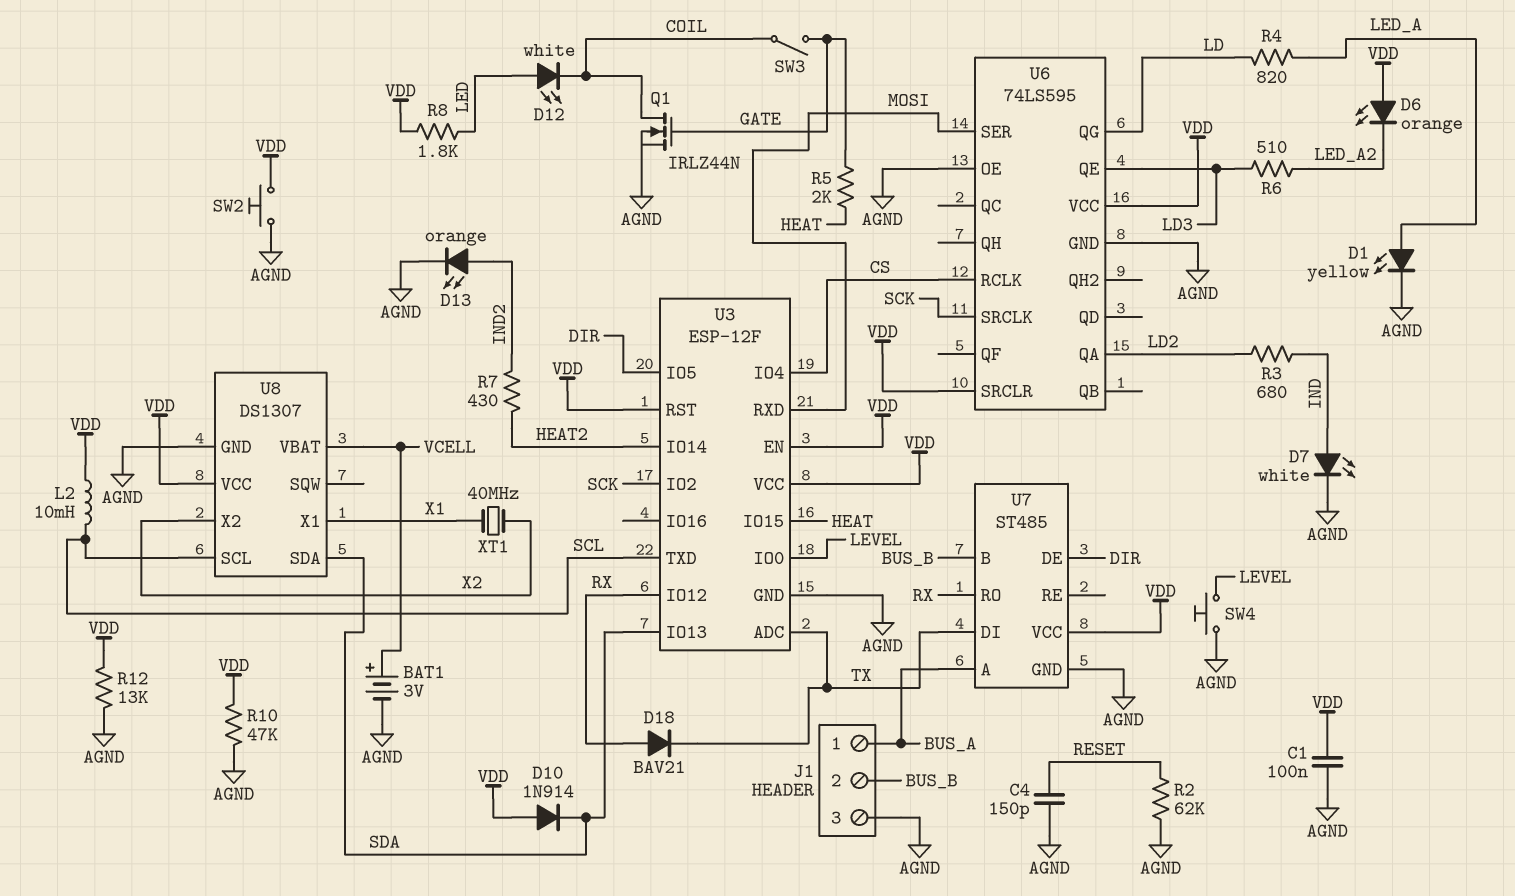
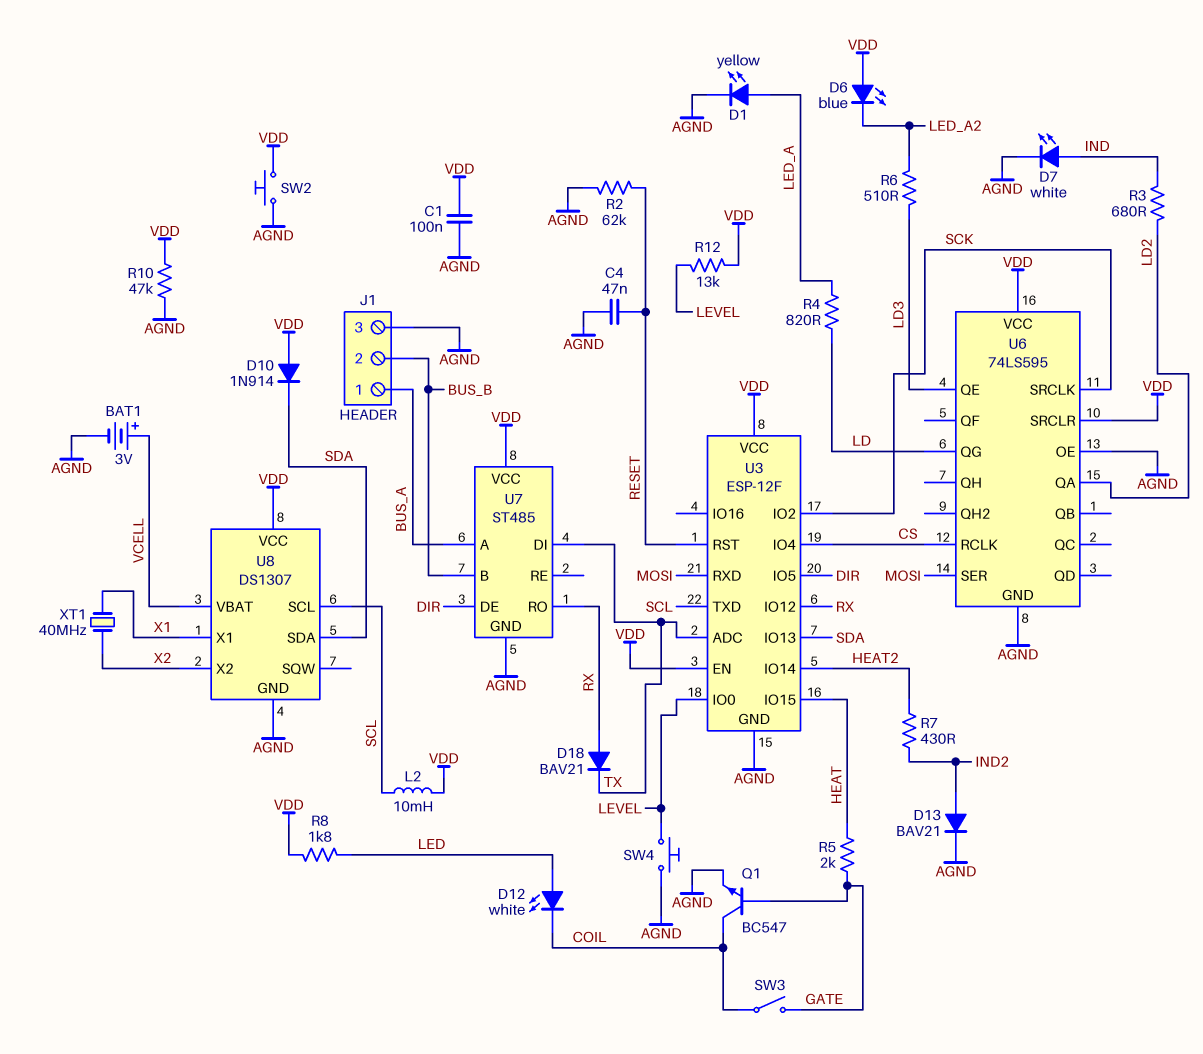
C4: 150pF (AGND, RESET) -> 47nF (AGND, RESET)
D6: LED orange (A VDD, K LED_A2) -> LED blue (A VDD, K LED_A2)
D13: LED orange (A IND2, K AGND) -> diode BAV21 (A IND2, K AGND)
Q1: NMOS IRLZ44N (G GATE, D COIL, S AGND) -> NPN BC547 (B GATE, C COIL, E AGND)
R12: 13k (AGND, VDD) -> 13k (LEVEL, VDD)
U3 pin RST: VDD -> RESET

